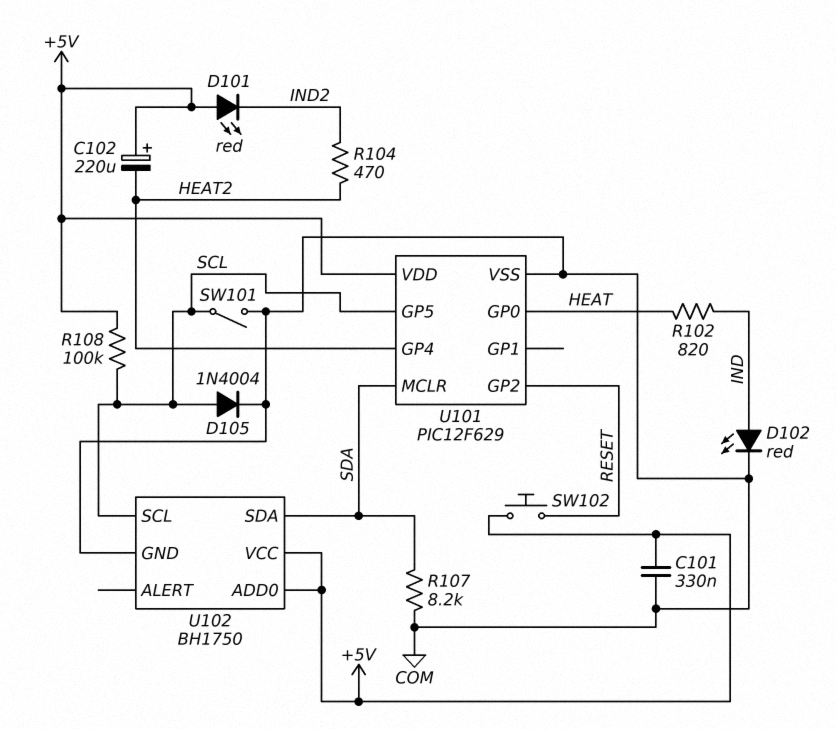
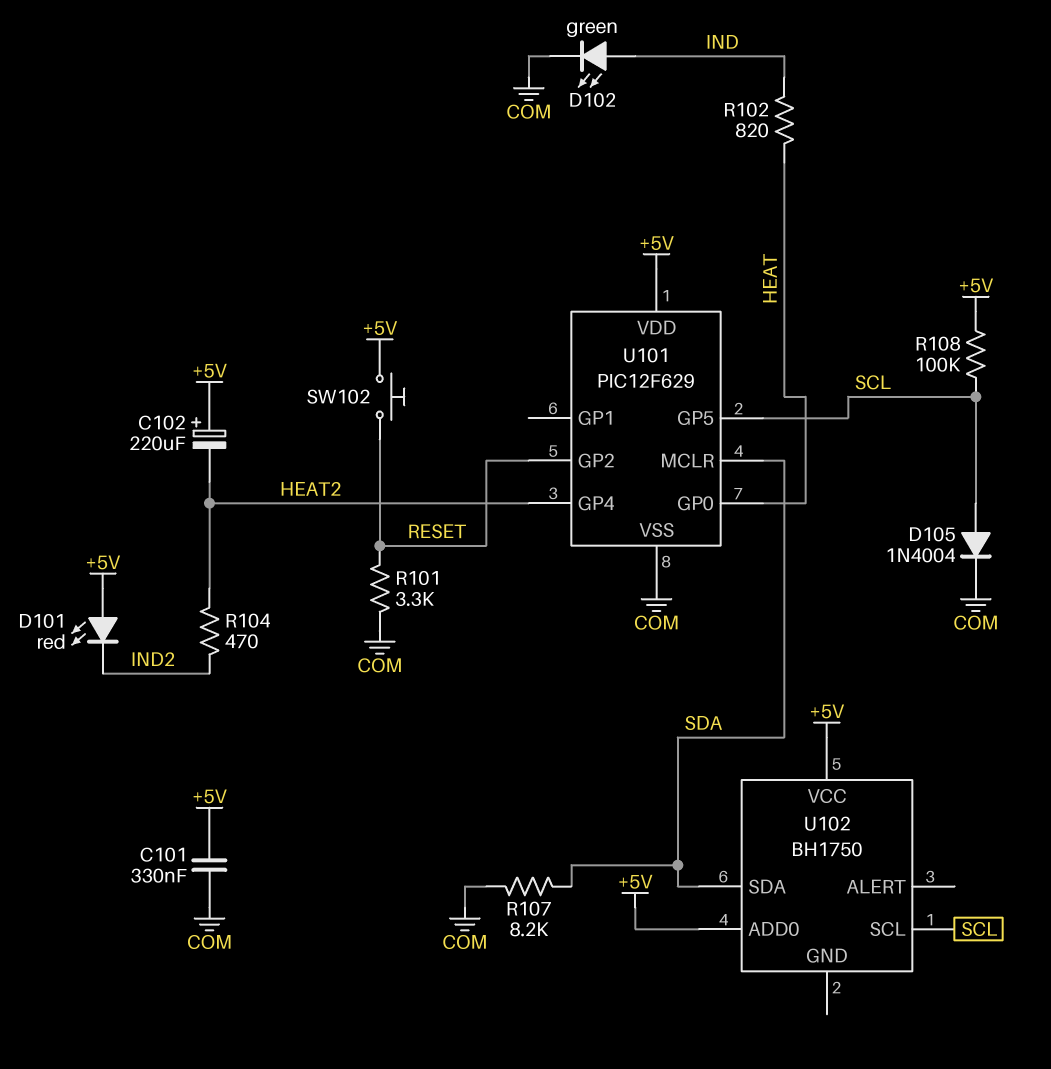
D102: LED red (A IND, K COM) -> LED green (A IND, K COM)
R101: none -> 3.3k (COM, RESET)
SW101: switch (COM, SCL) -> none
U102 pin GND: COM -> none

